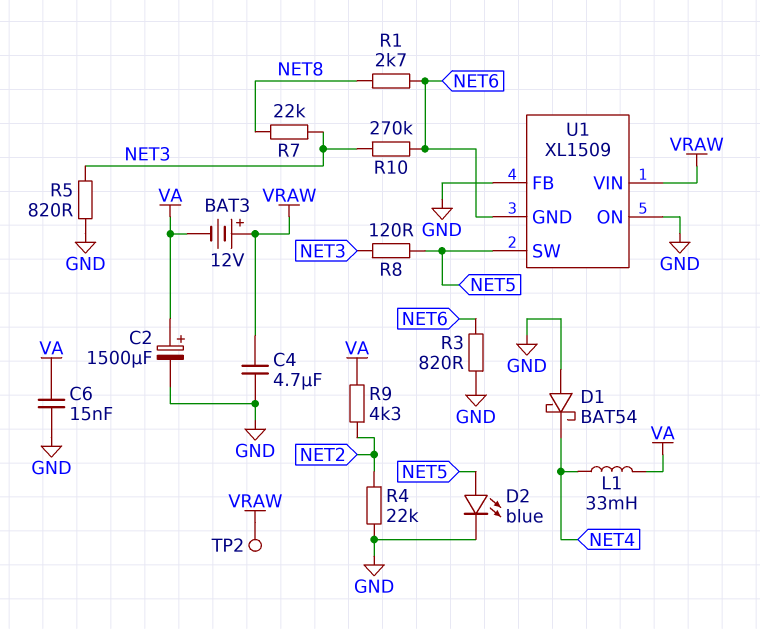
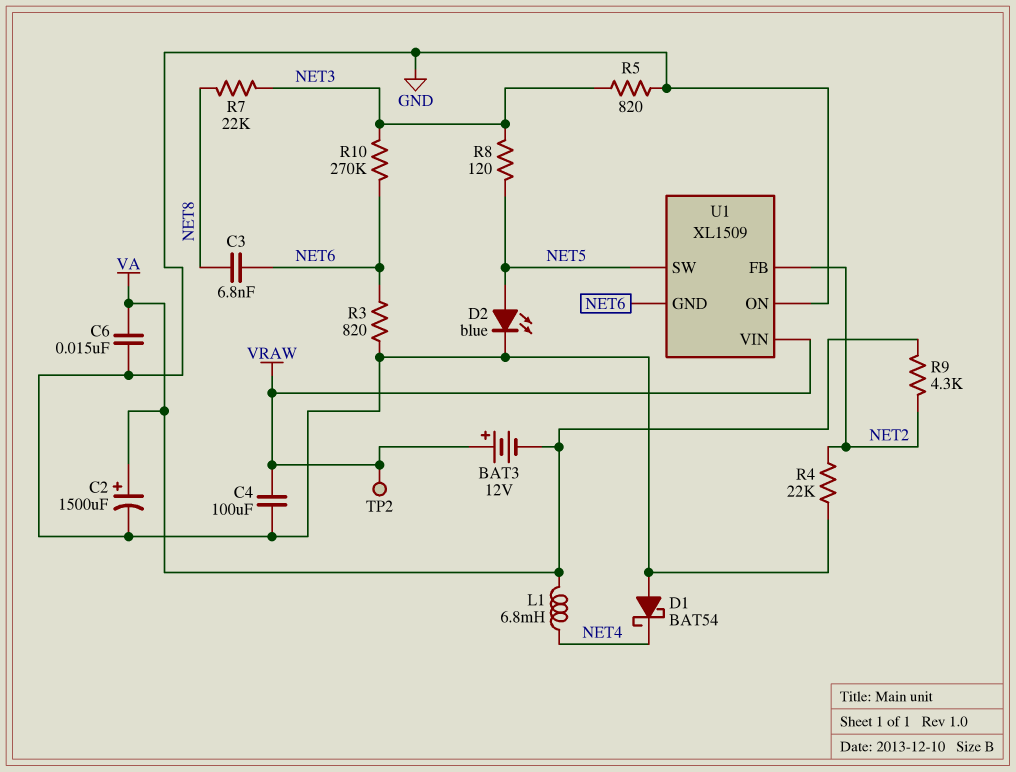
C3: none -> 6.8nF (NET6, NET8)
C4: 4.7uF (GND, VRAW) -> 100uF (GND, VRAW)
L1: 33mH (NET4, VA) -> 6.8mH (NET4, VA)
R1: 2.7k (NET6, NET8) -> none
U1 pin FB: GND -> NET2

